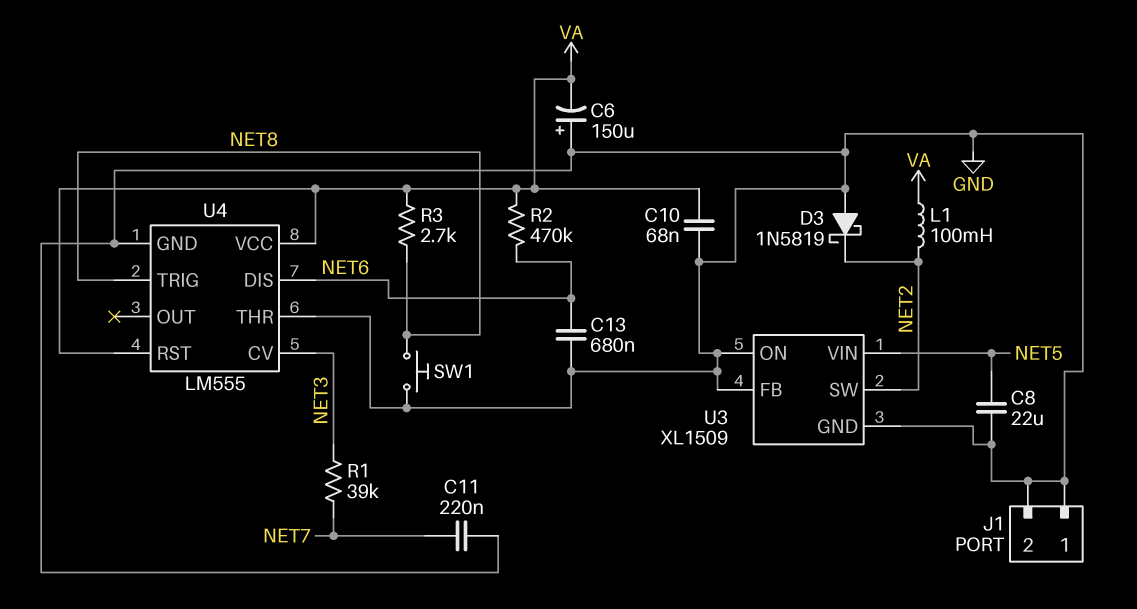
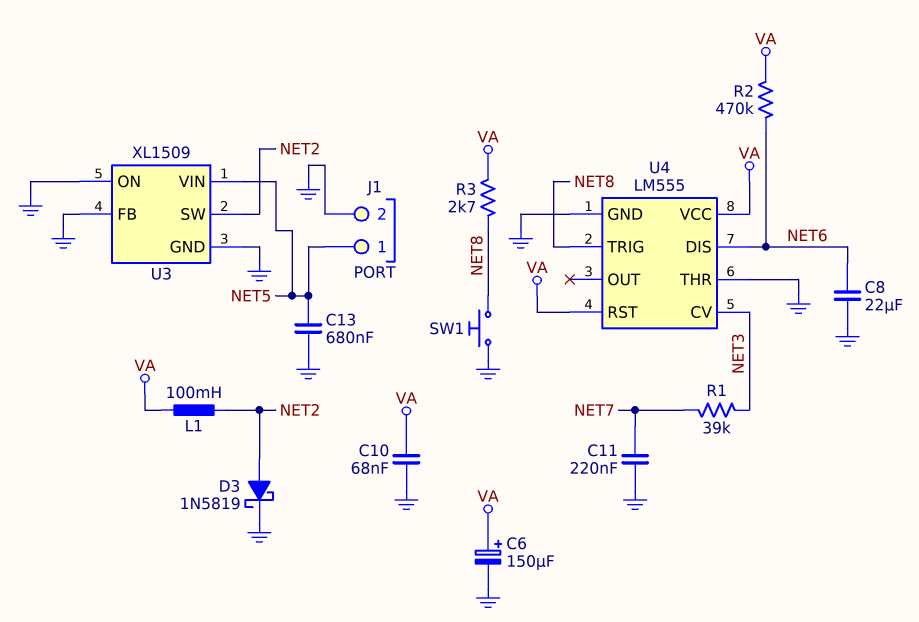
C6: 150uF (plus GND, minus VA) -> 150uF (plus VA, minus GND)
C8: 22uF (GND, NET5) -> 22uF (GND, NET6)
C13: 680nF (GND, NET6) -> 680nF (GND, NET5)
D3: schottky 1N5819 (A GND, K NET2) -> schottky 1N5819 (A NET2, K GND)
J1 pin 1: GND -> NET5

